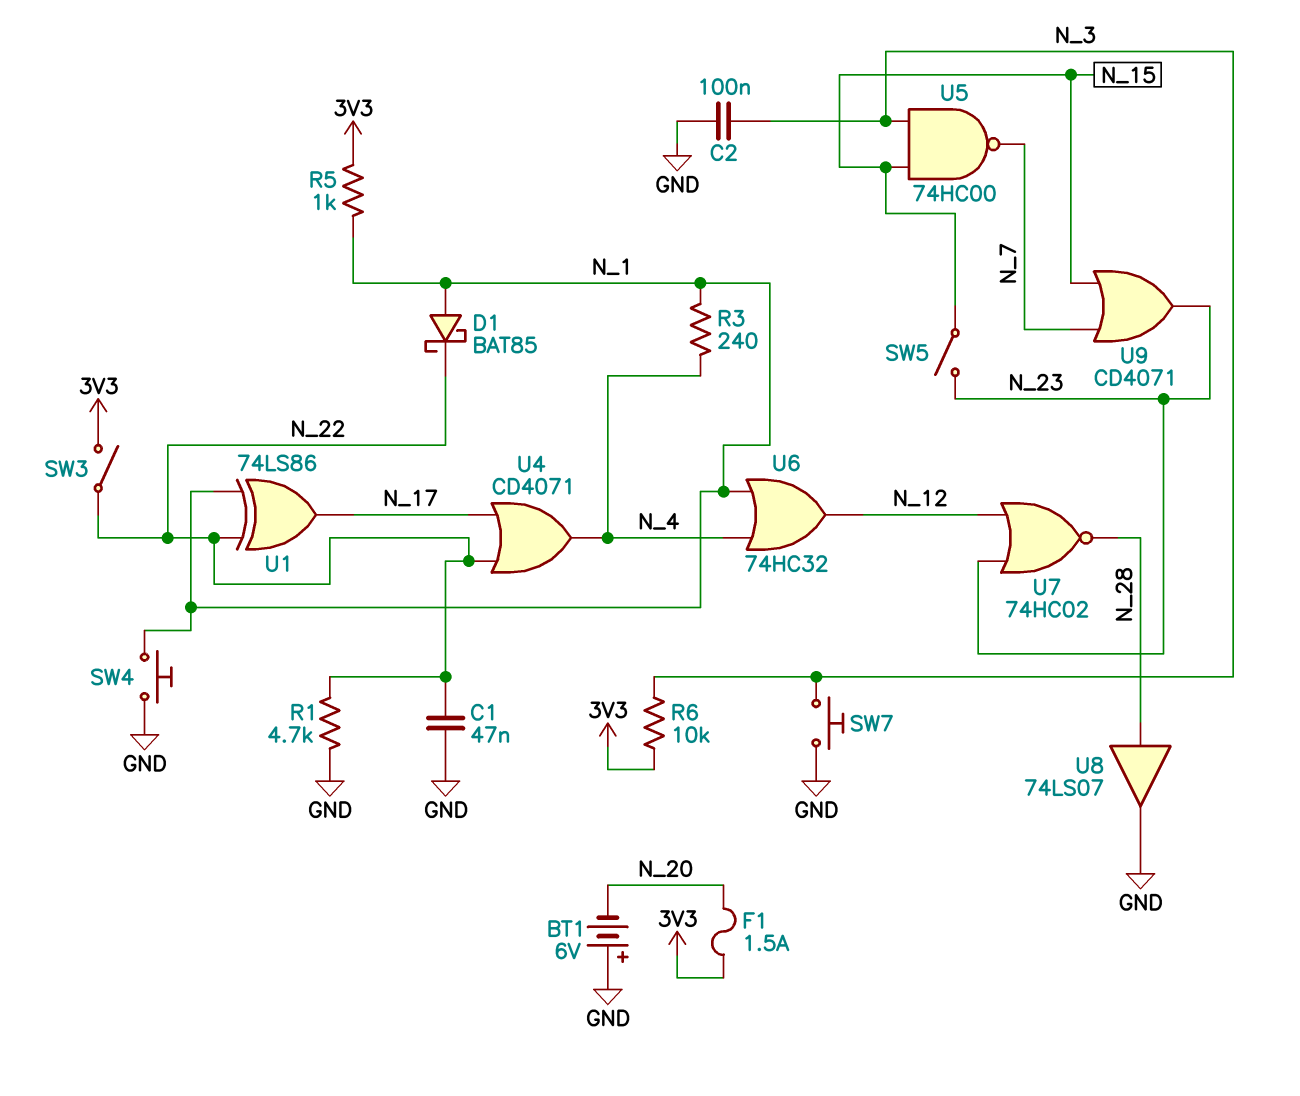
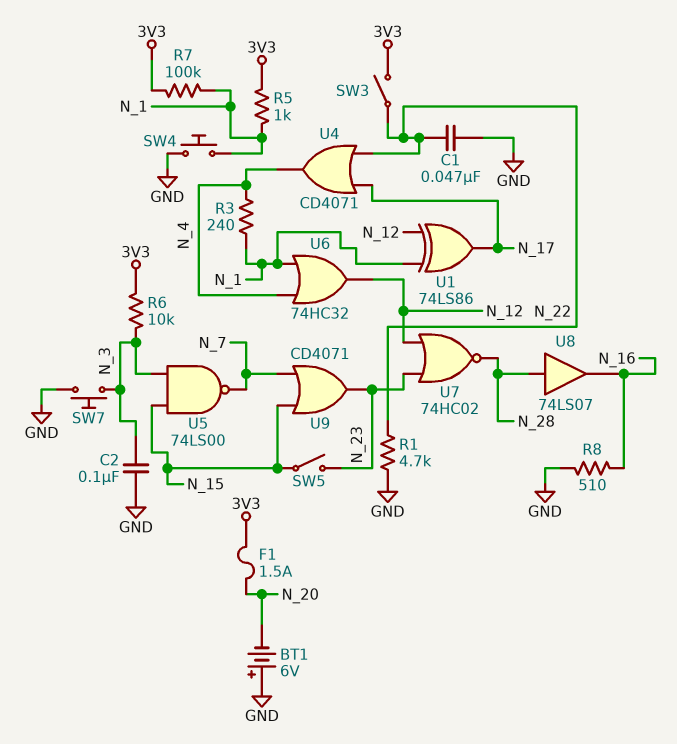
D1: schottky BAT85 (A N_1, K N_22) -> none
R7: none -> 100k (3V3, N_1)
R8: none -> 510 (GND, N_16)
U1: XOR 74LS86 (in N_1, in N_22, out N_17) -> XOR 74LS86 (in N_1, in N_12, out N_17)
U5: NAND 74HC00 (in N_3, in N_15, out N_7) -> NAND 74LS00 (in N_3, in N_15, out N_7)
U8: buffer 74LS07 (in N_28, out GND) -> buffer 74LS07 (in N_28, out N_16)

